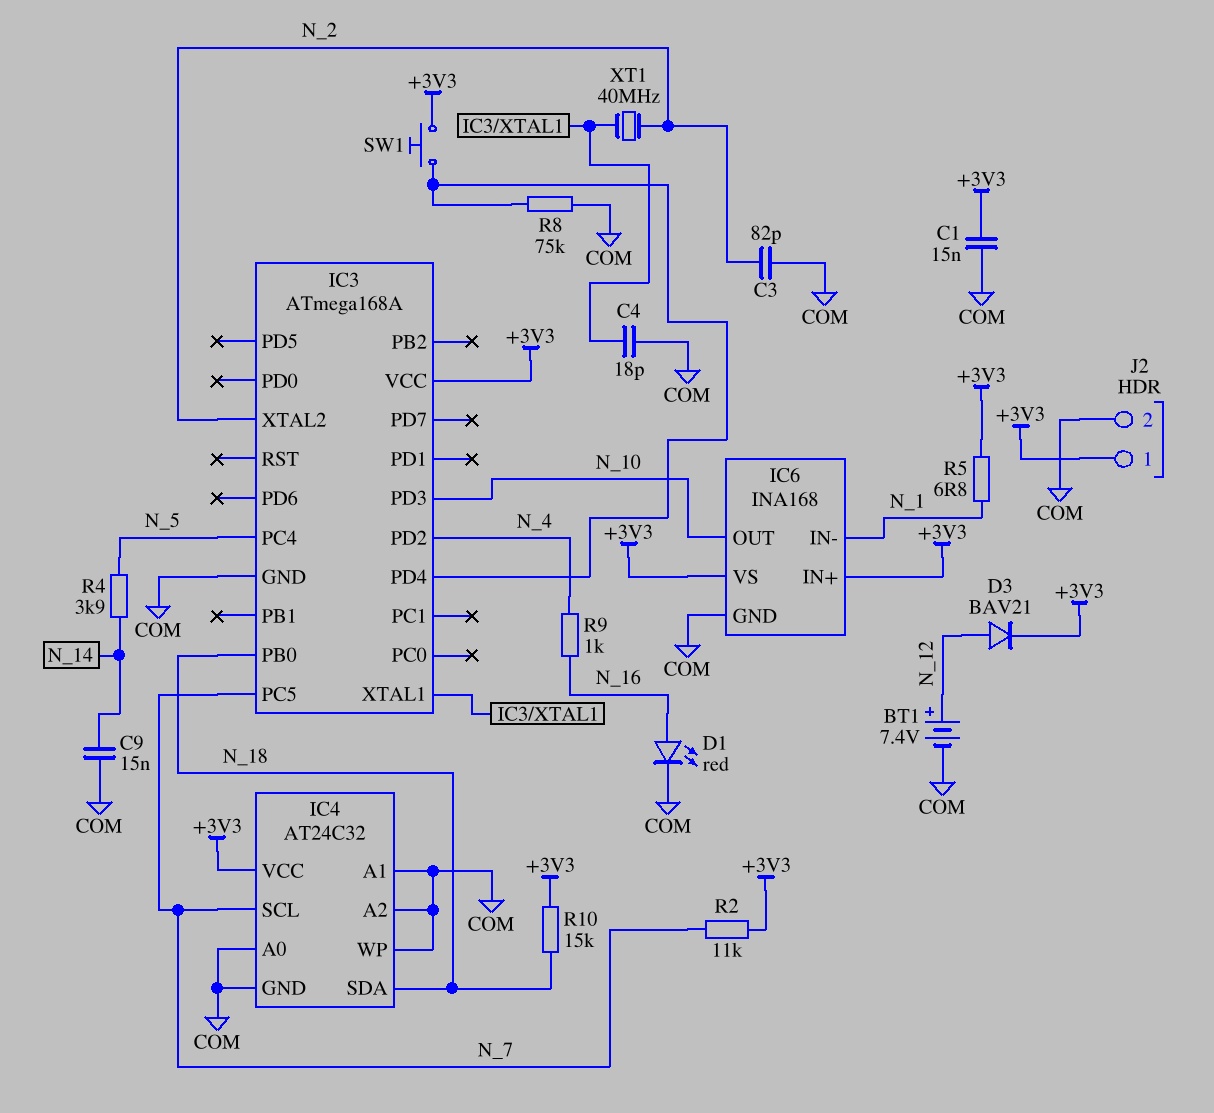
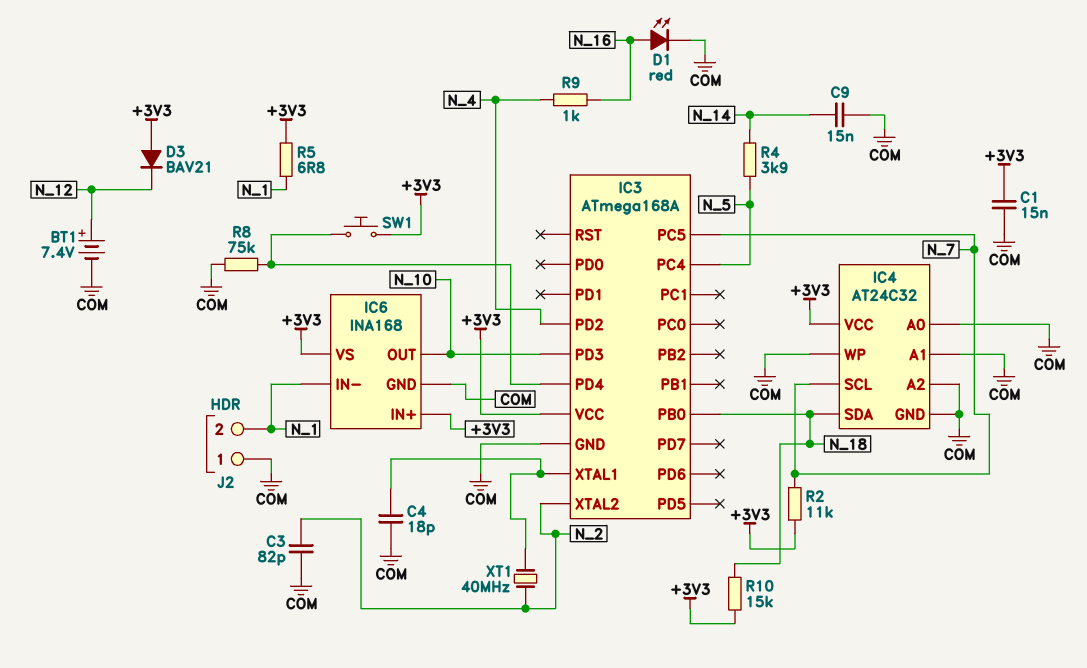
D3: diode BAV21 (A N_12, K +3V3) -> diode BAV21 (A +3V3, K N_12)
J2 pin 1: +3V3 -> COM
J2 pin 2: COM -> N_1

